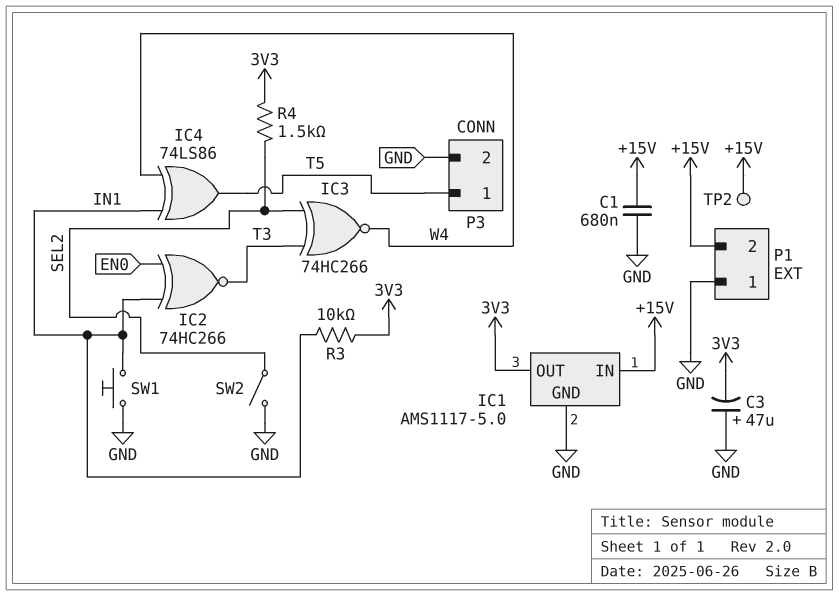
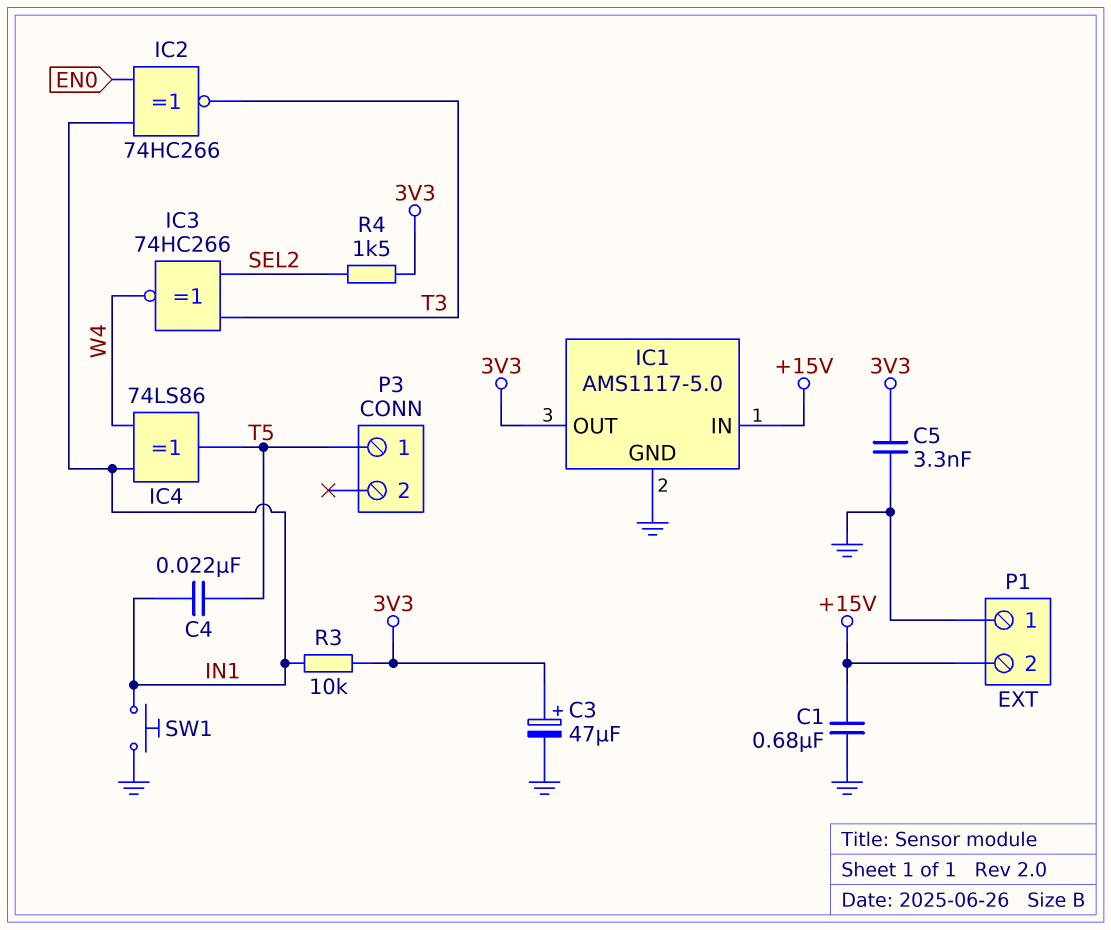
C3: 47uF (plus GND, minus 3V3) -> 47uF (plus 3V3, minus GND)
C4: none -> 22nF (IN1, T5)
C5: none -> 3.3nF (3V3, GND)
P3 pin 2: GND -> none
SW2: switch (GND, SEL2) -> none
TP2: test point (+15V) -> none

